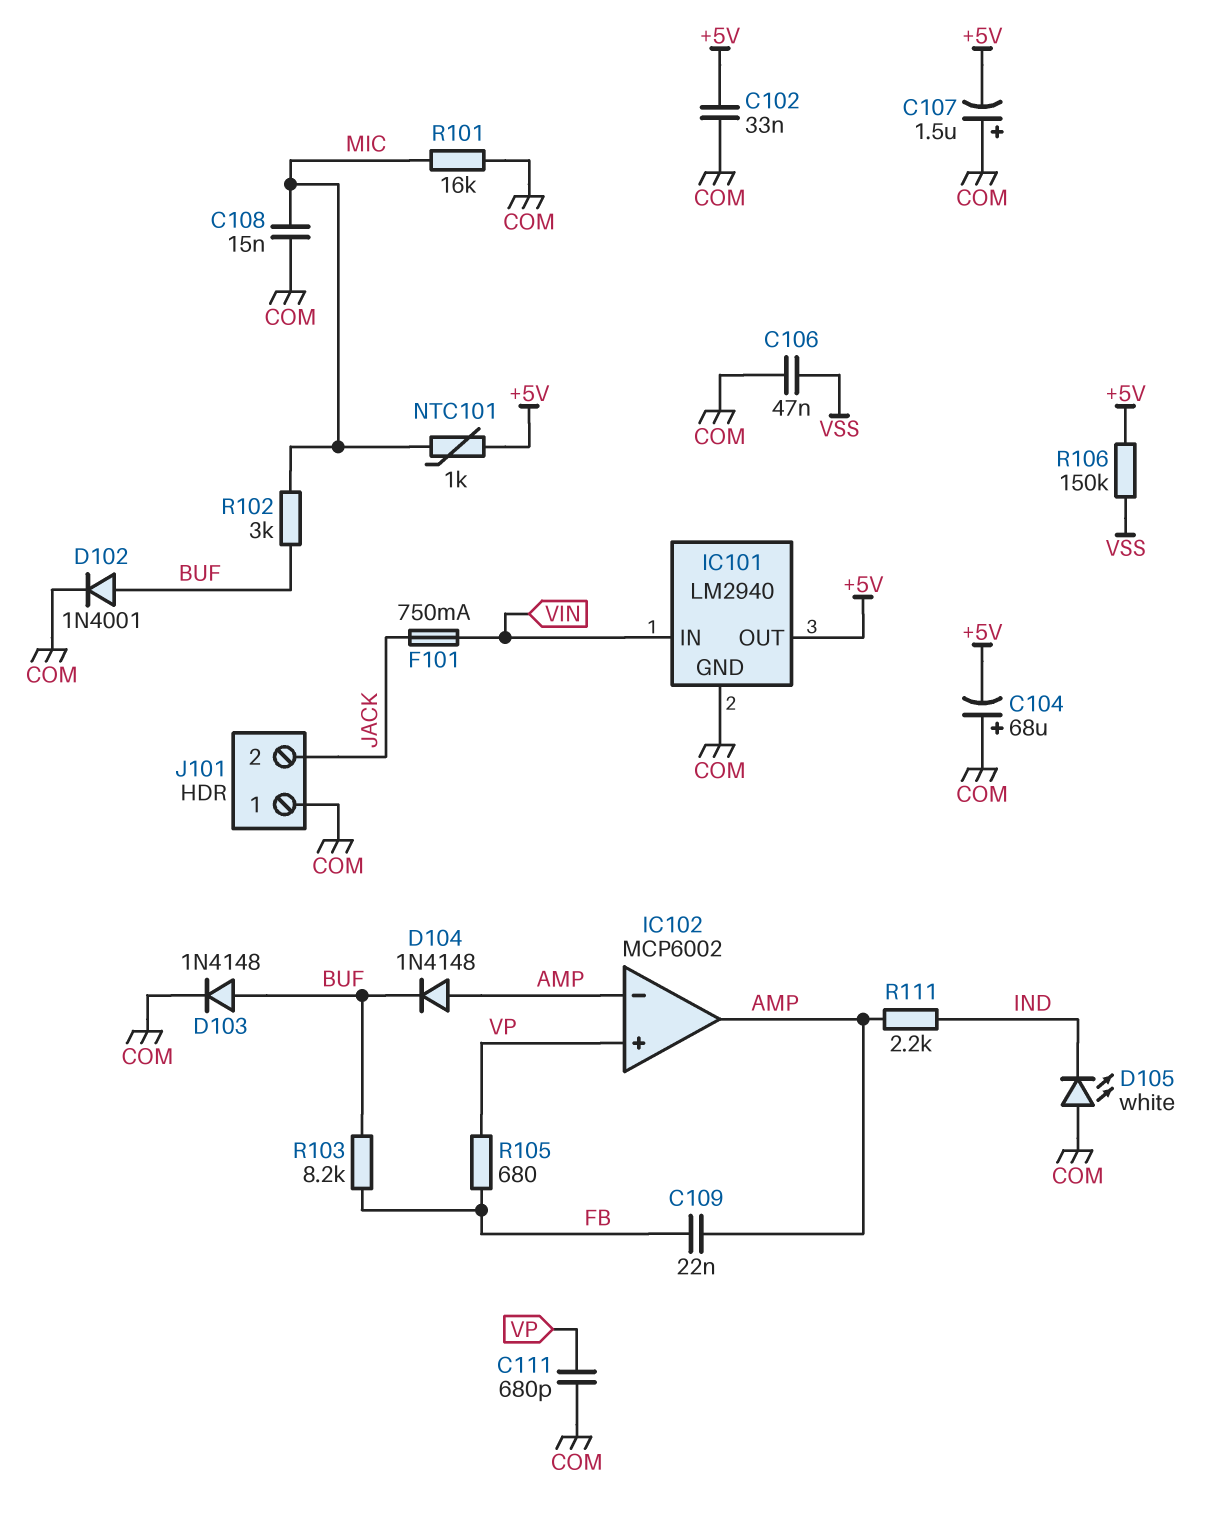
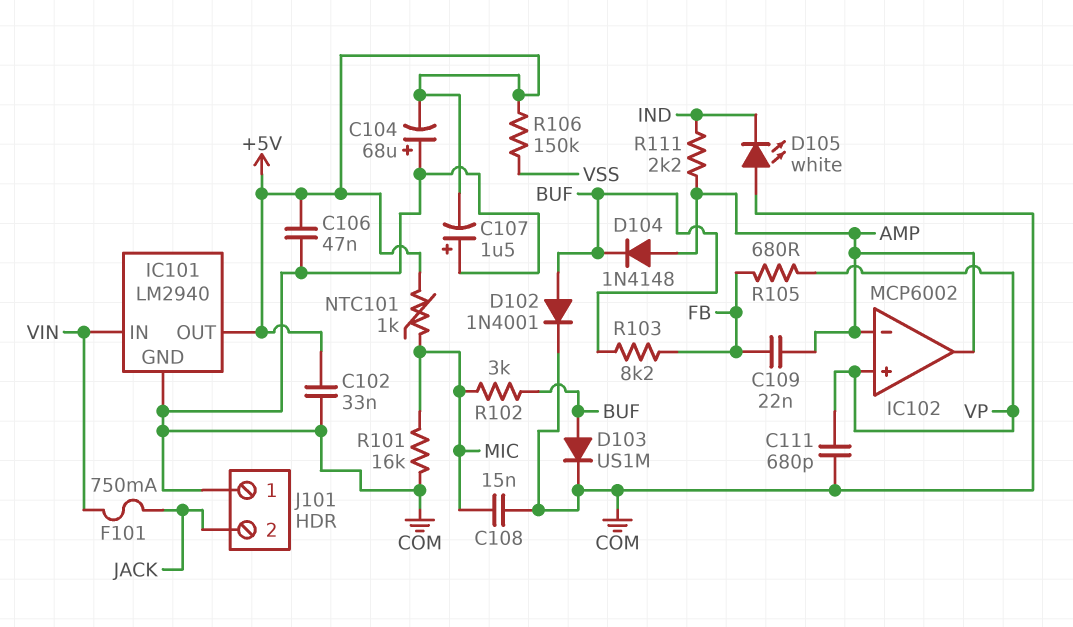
C106: 47nF (COM, VSS) -> 47nF (+5V, COM)
D103: diode 1N4148 (A BUF, K COM) -> diode US1M (A BUF, K COM)

